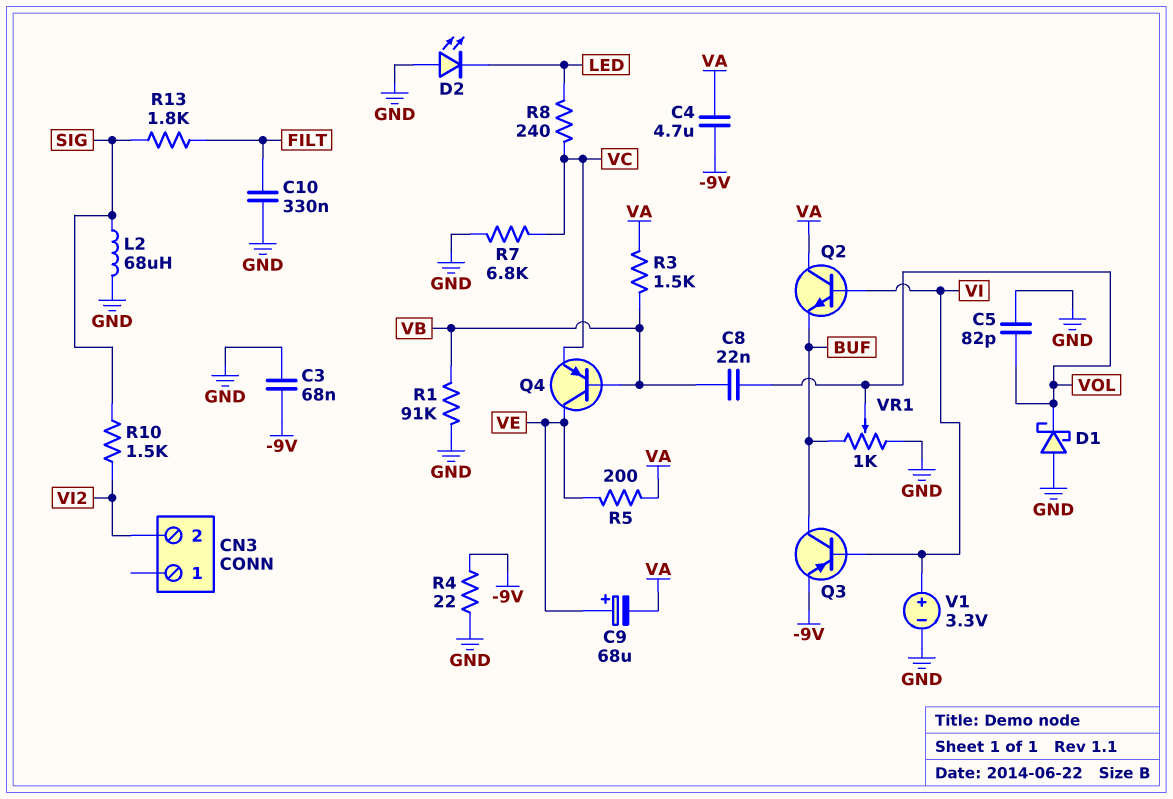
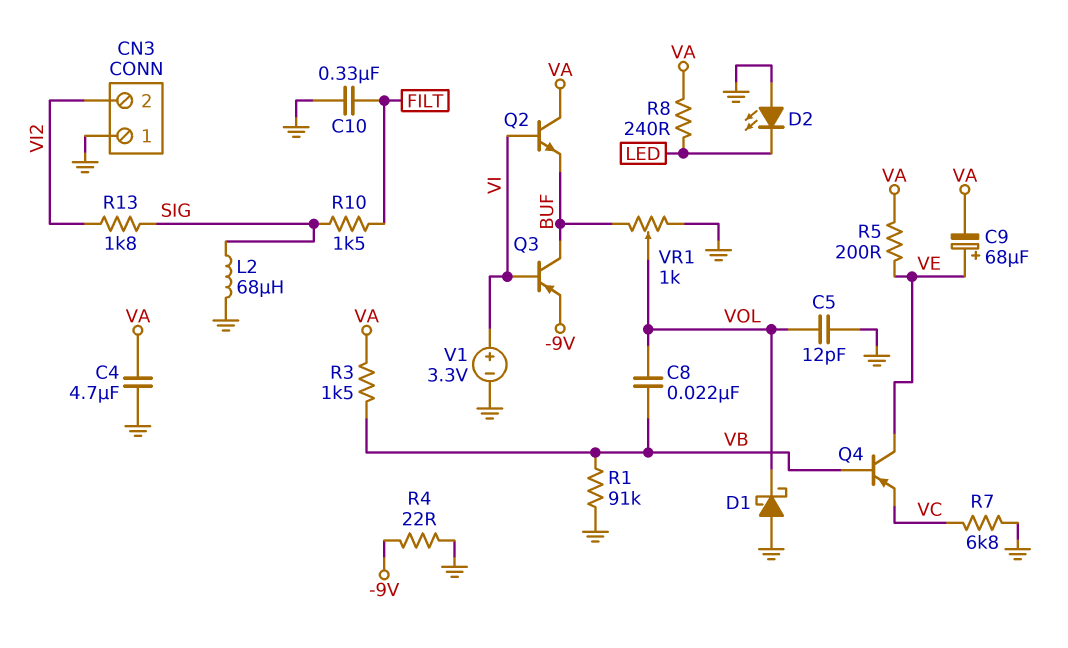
C3: 68nF (-9V, GND) -> none
C4: 4.7uF (-9V, VA) -> 4.7uF (GND, VA)
C5: 82pF (GND, VOL) -> 12pF (GND, VOL)
CN3 pin 1: none -> GND
R8: 240 (LED, VC) -> 240 (LED, VA)
R10: 1.5k (SIG, VI2) -> 1.5k (FILT, SIG)
R13: 1.8k (FILT, SIG) -> 1.8k (SIG, VI2)

